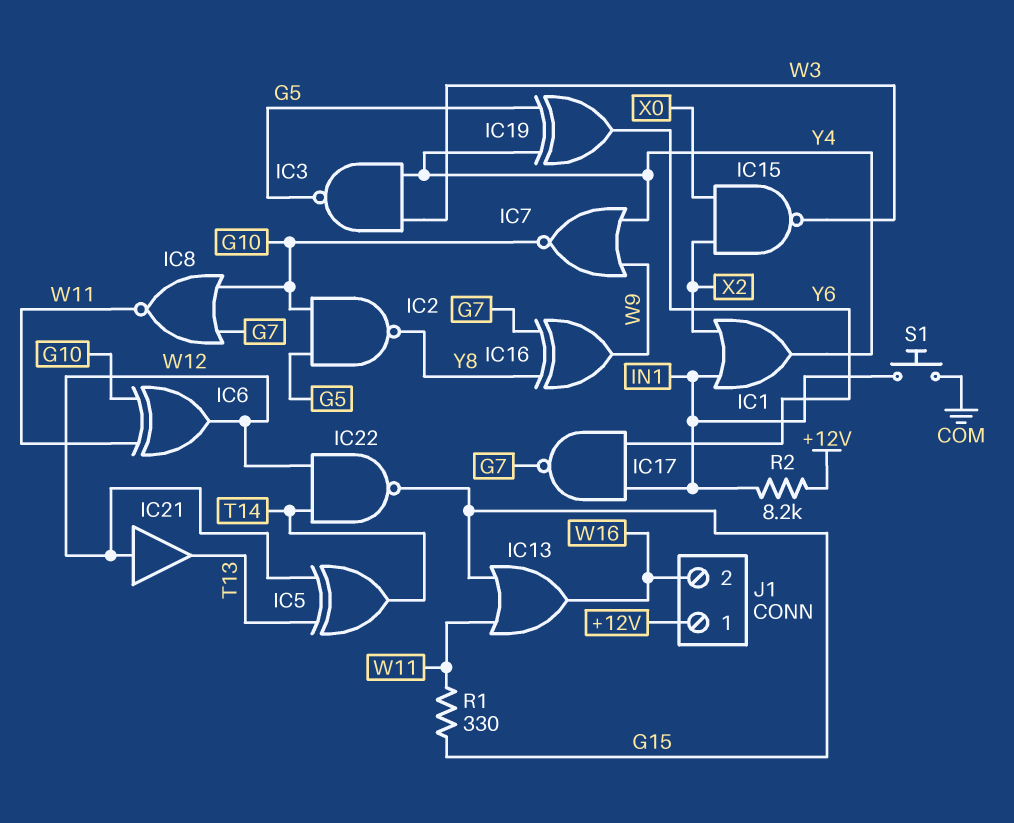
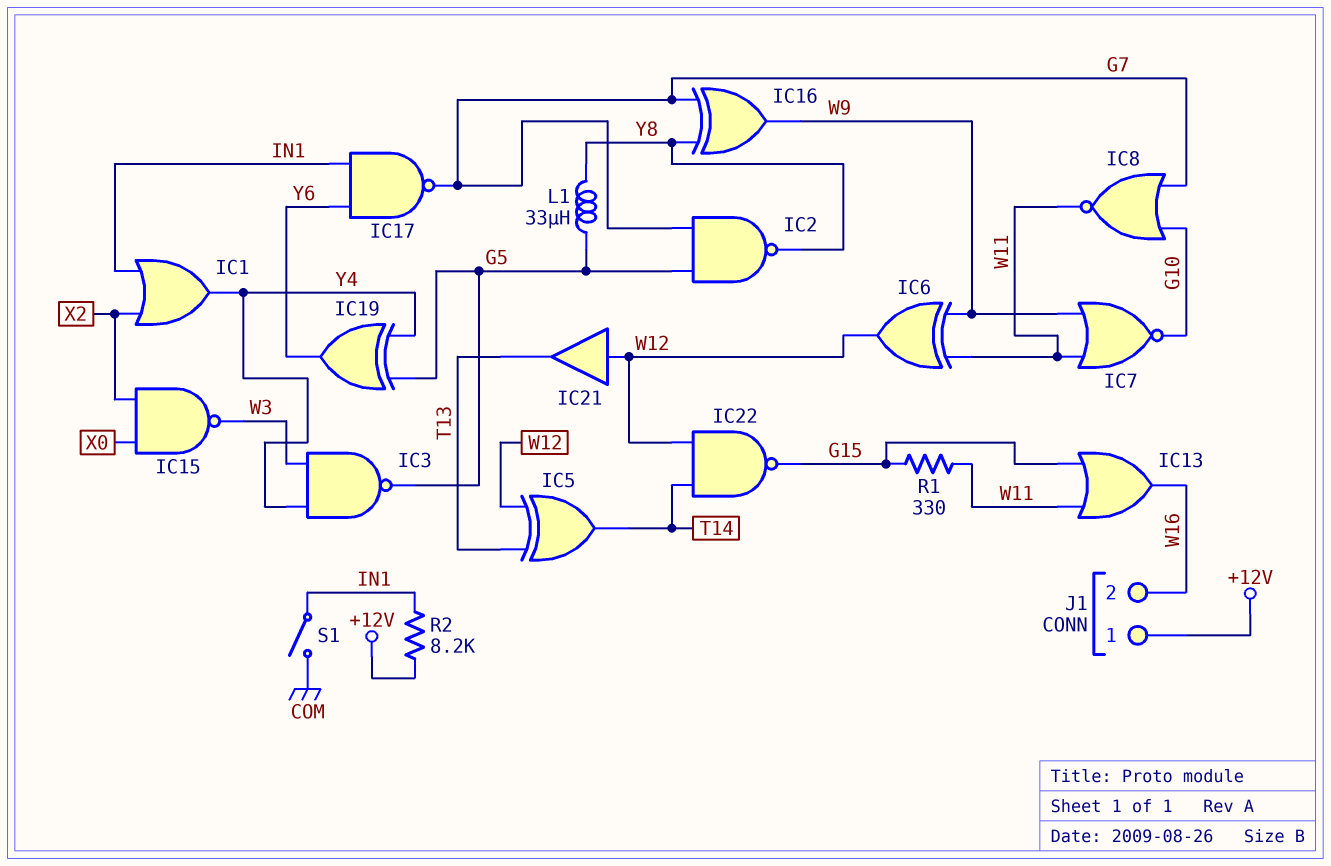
IC2: NAND (in G5, in G10, out Y8) -> NAND (in G5, in G7, out Y8)
IC6: XOR (in G10, in W11, out W12) -> XOR (in W9, in W11, out W12)
IC7: NOR (in W9, in Y4, out G10) -> NOR (in W9, in W11, out G10)
L1: none -> 33uH (G5, Y8)
S1: button (COM, IN1) -> switch (COM, IN1)

